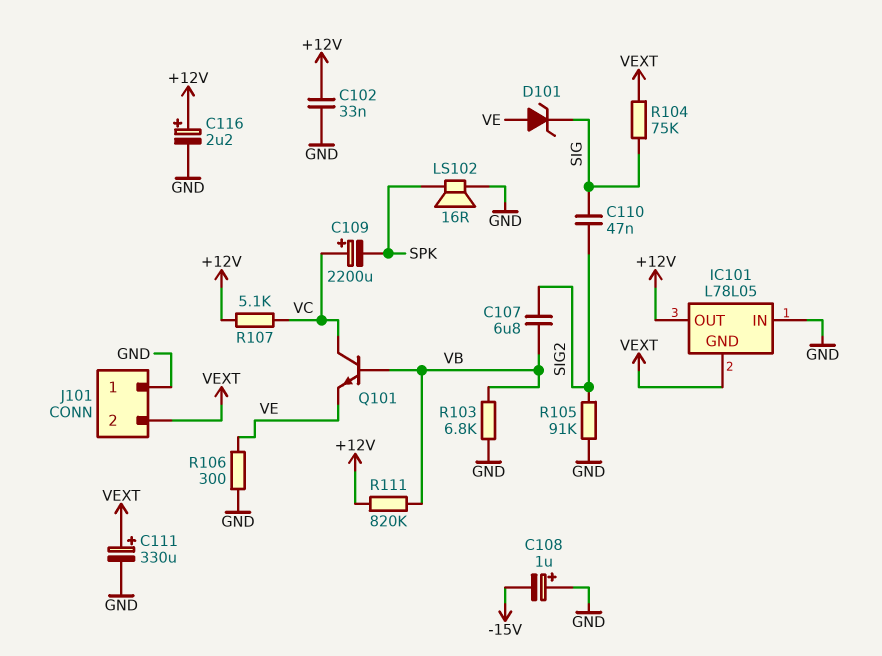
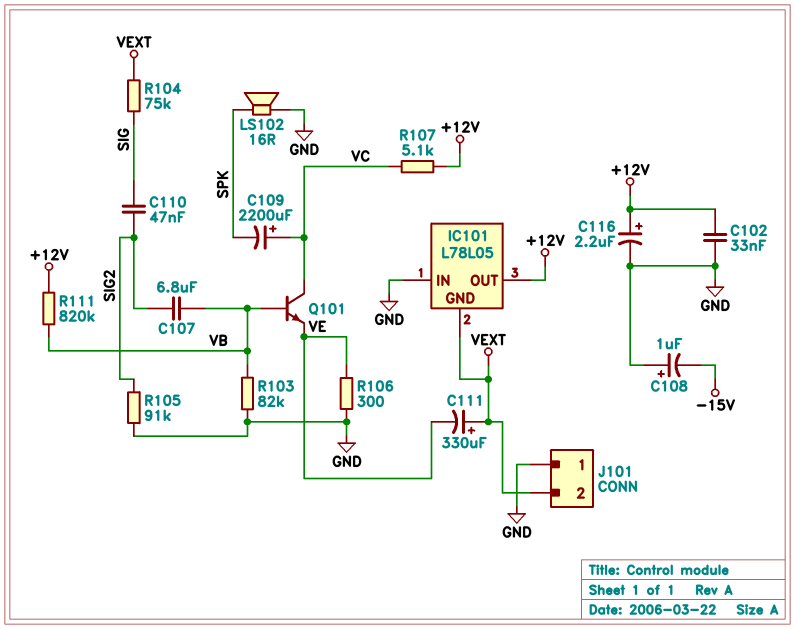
C111: 330uF (plus VEXT, minus GND) -> 330uF (plus VEXT, minus VE)
D101: zener (A VE, K SIG) -> none
R103: 6.8k (GND, VB) -> 82k (GND, VB)

